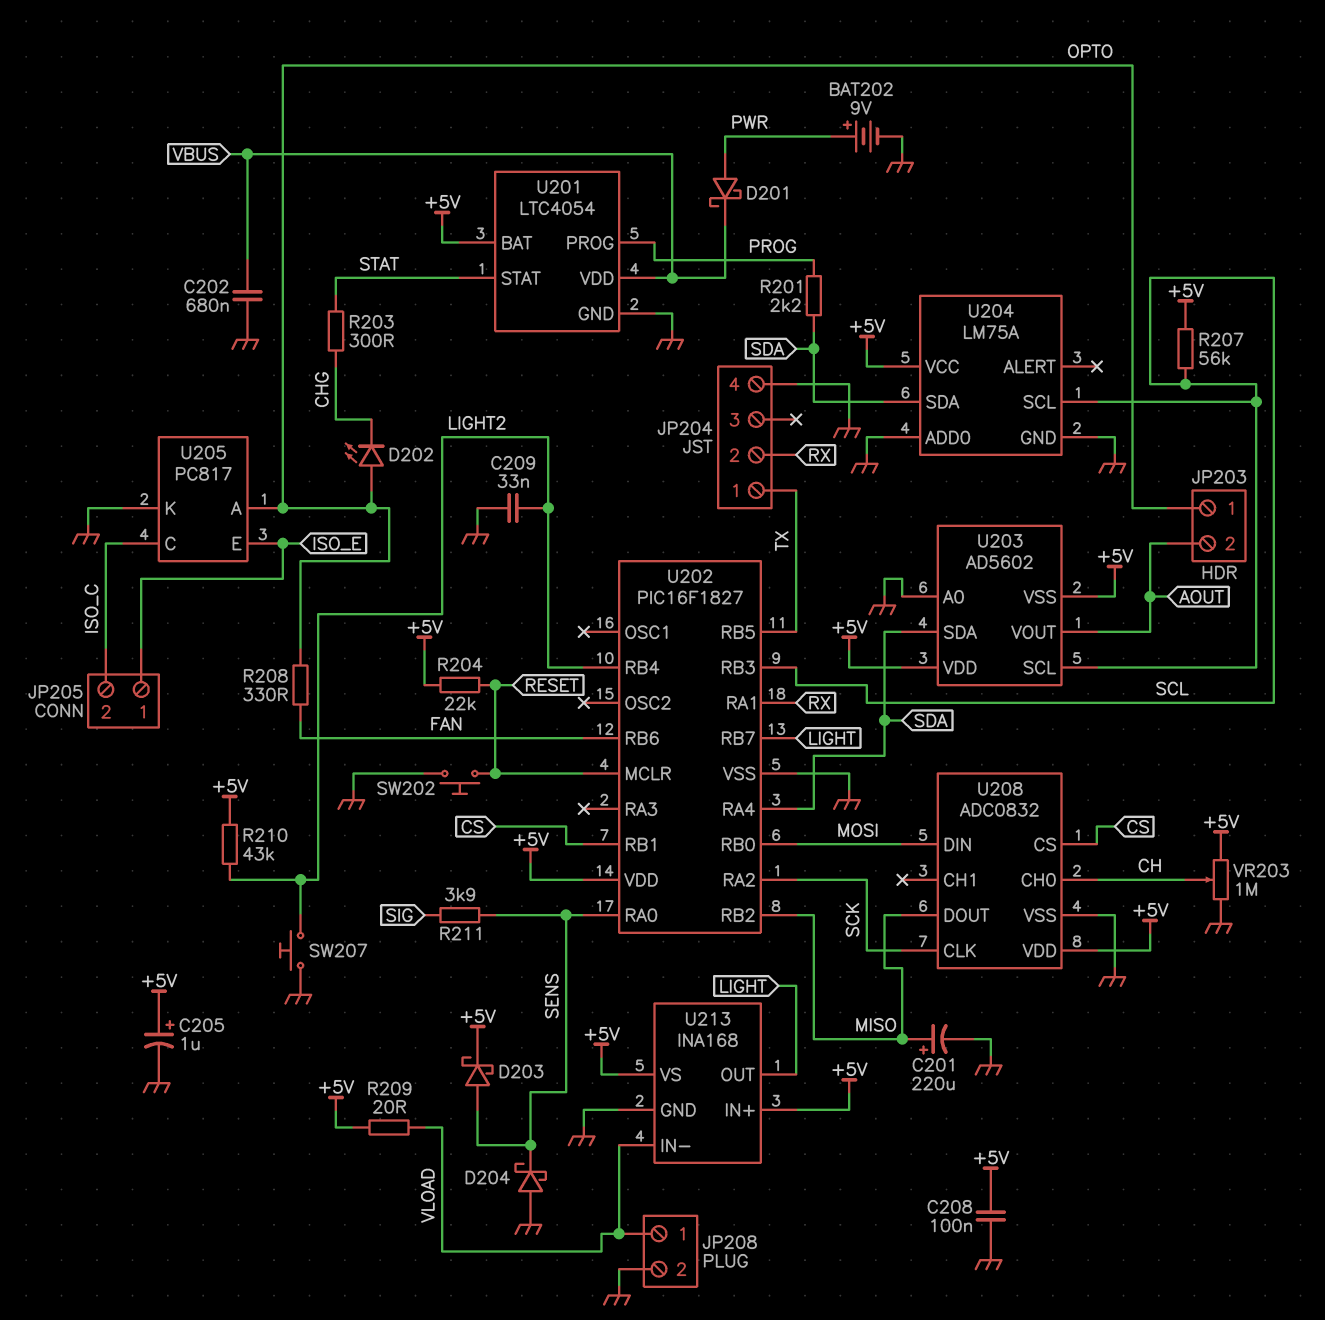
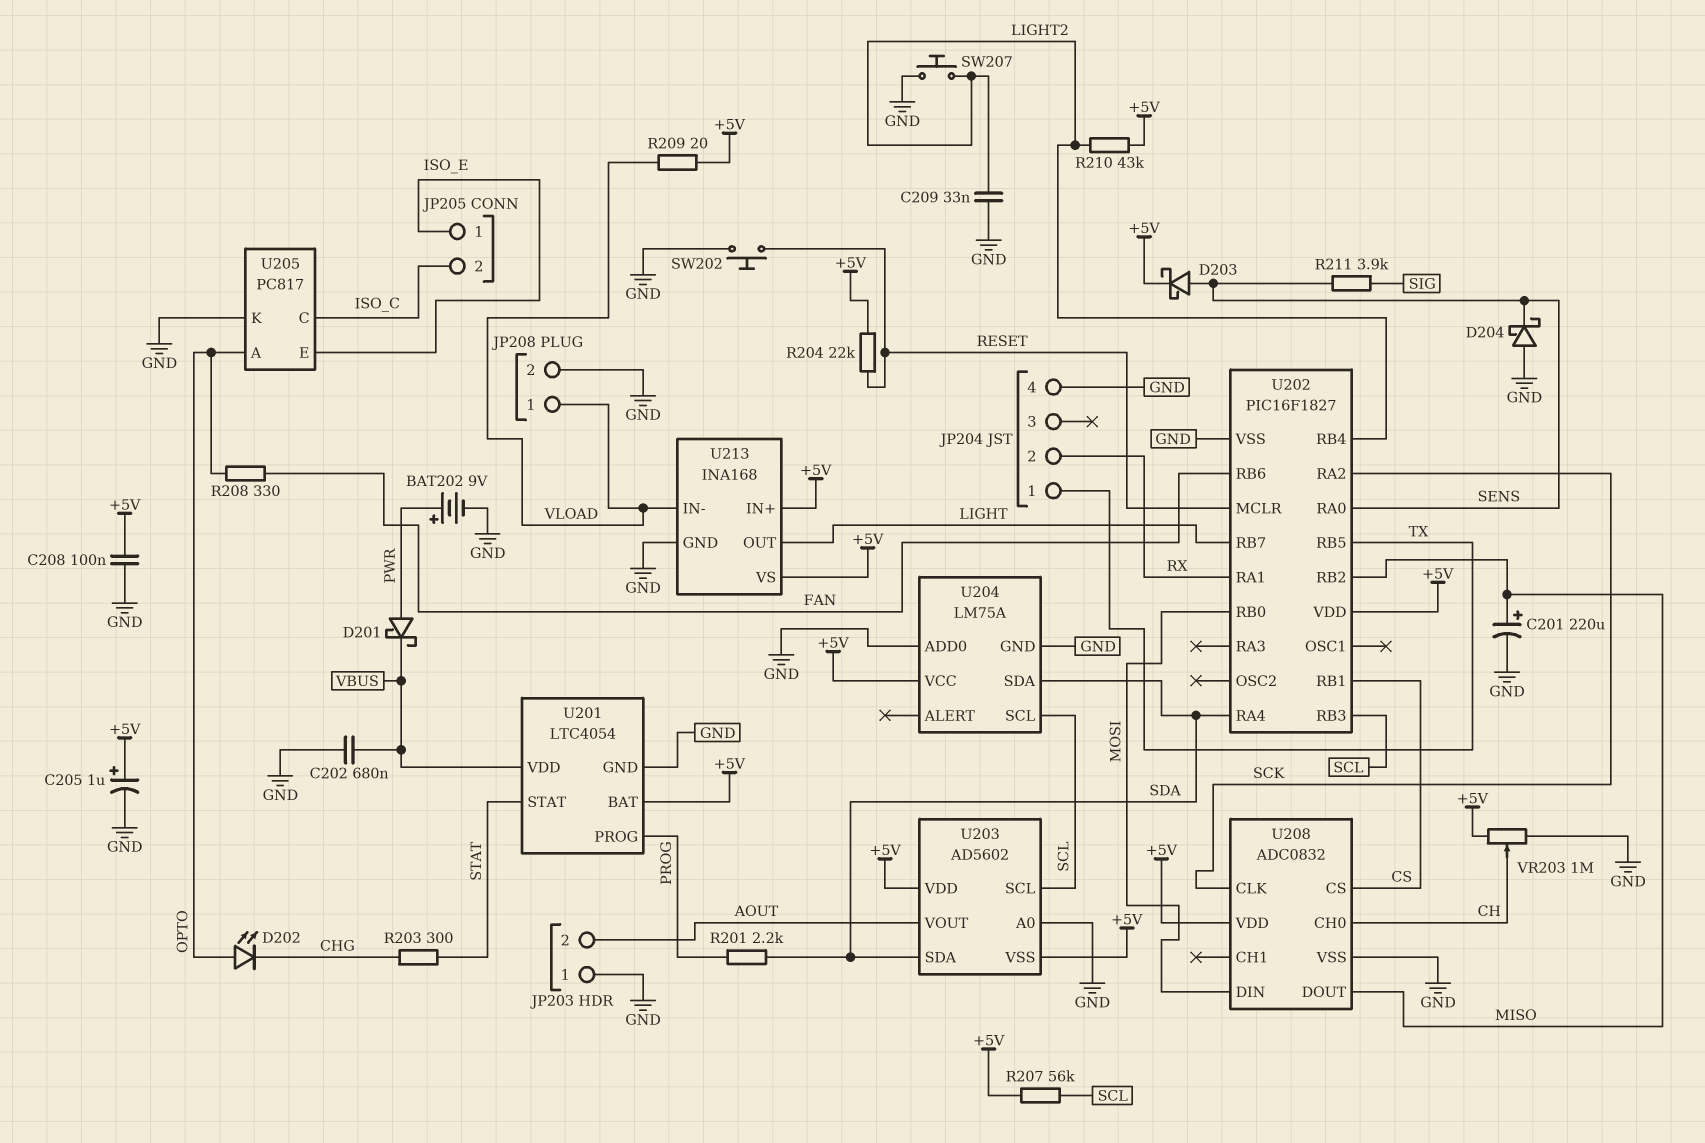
JP203 pin 1: OPTO -> GND

